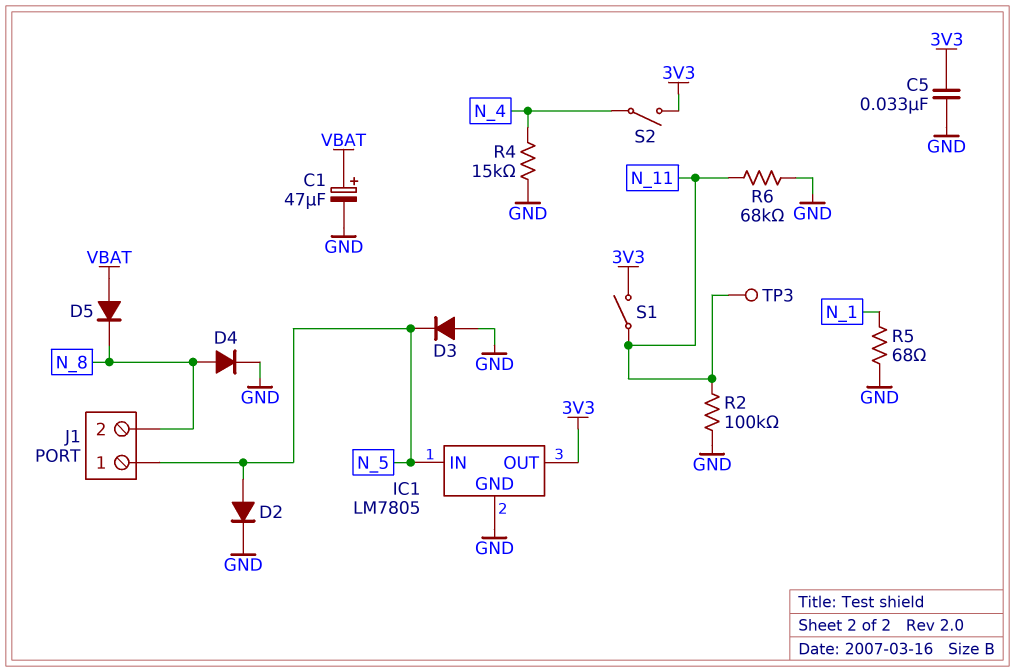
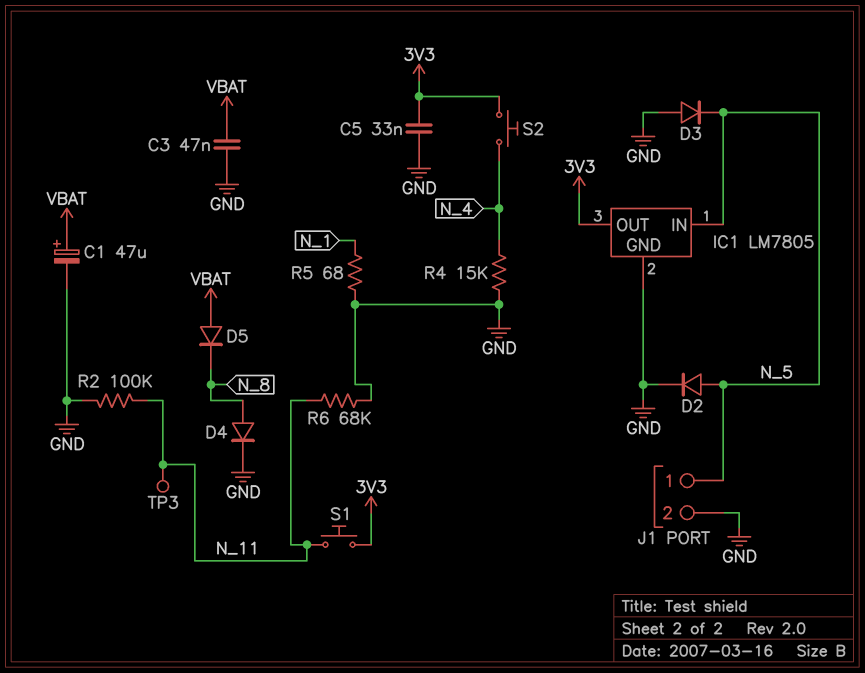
C3: none -> 47nF (GND, VBAT)
J1 pin 2: N_8 -> GND
S1: switch (3V3, N_11) -> button (3V3, N_11)
S2: switch (3V3, N_4) -> button (3V3, N_4)

